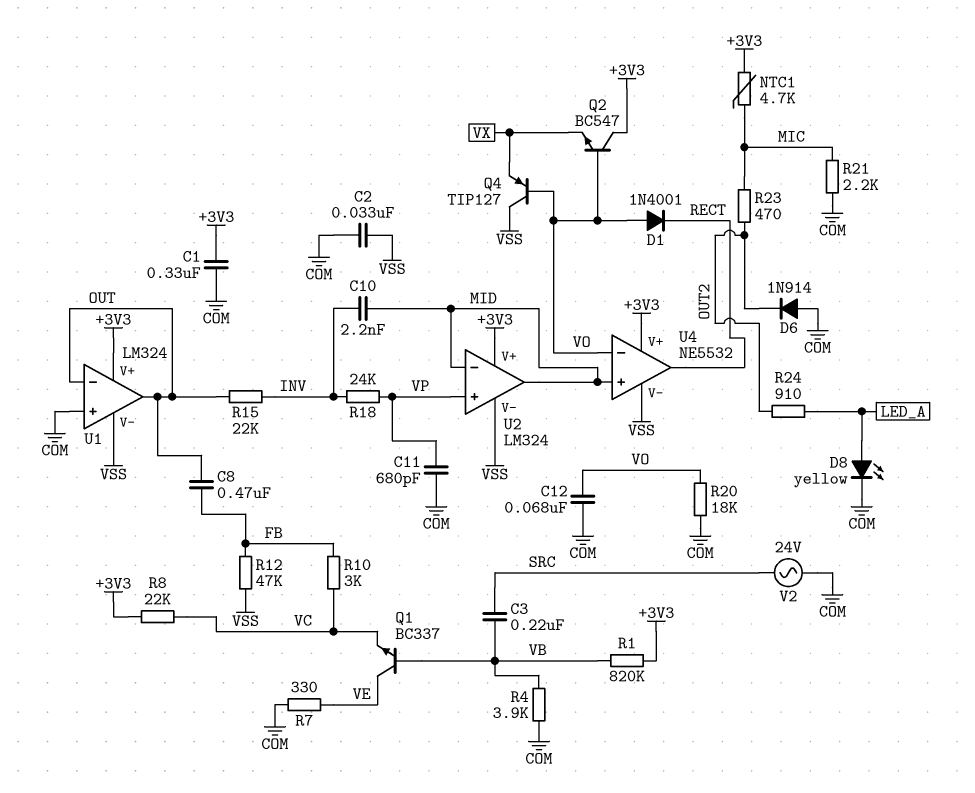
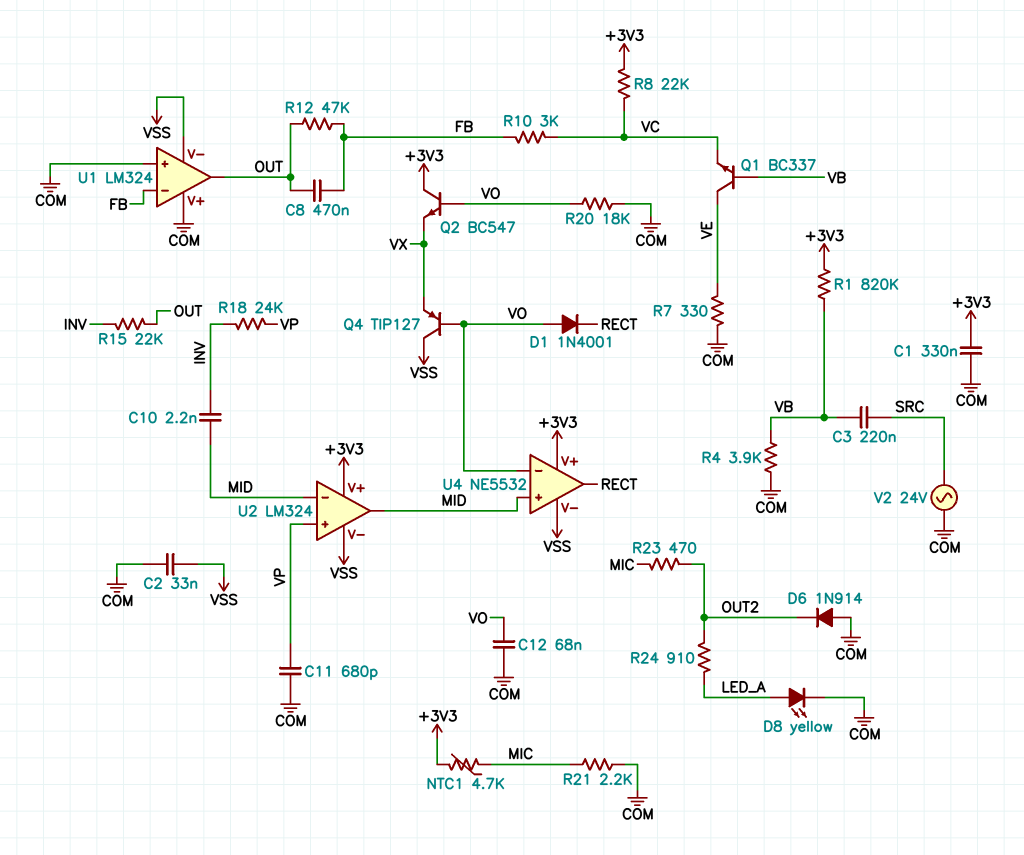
R12: 47k (FB, VSS) -> 47k (FB, OUT)
U1 pin V+: +3V3 -> COM
U1 pin in-: OUT -> FB

